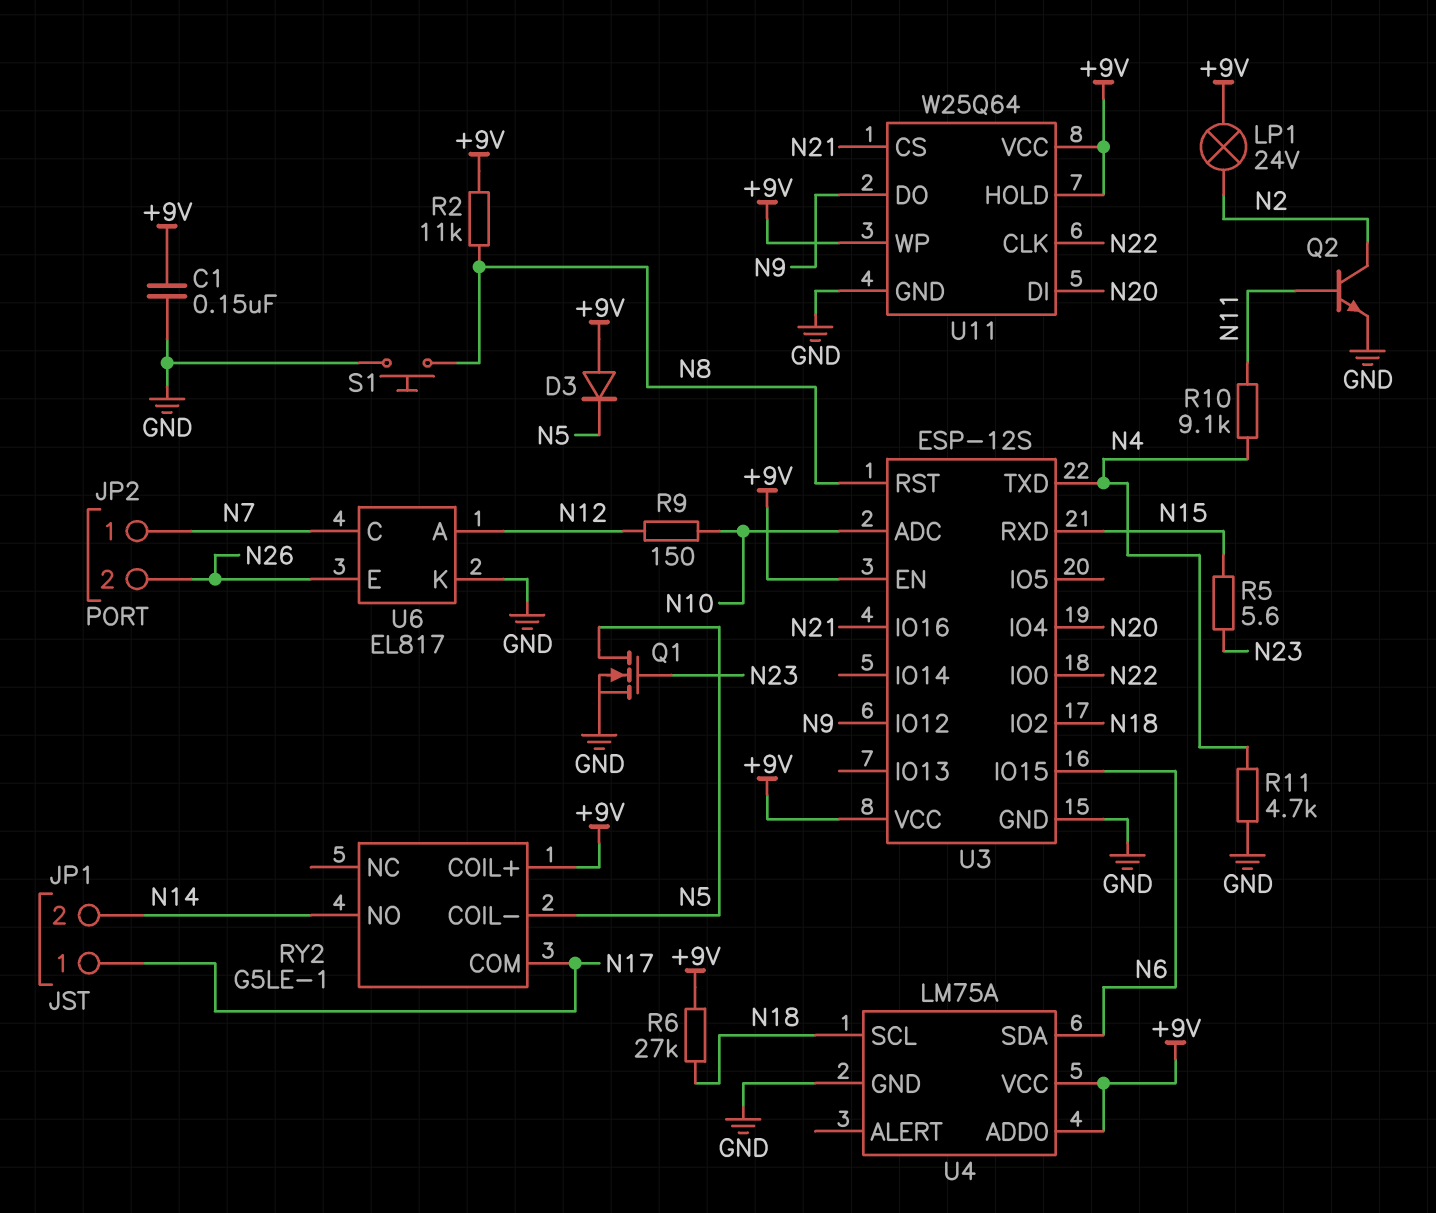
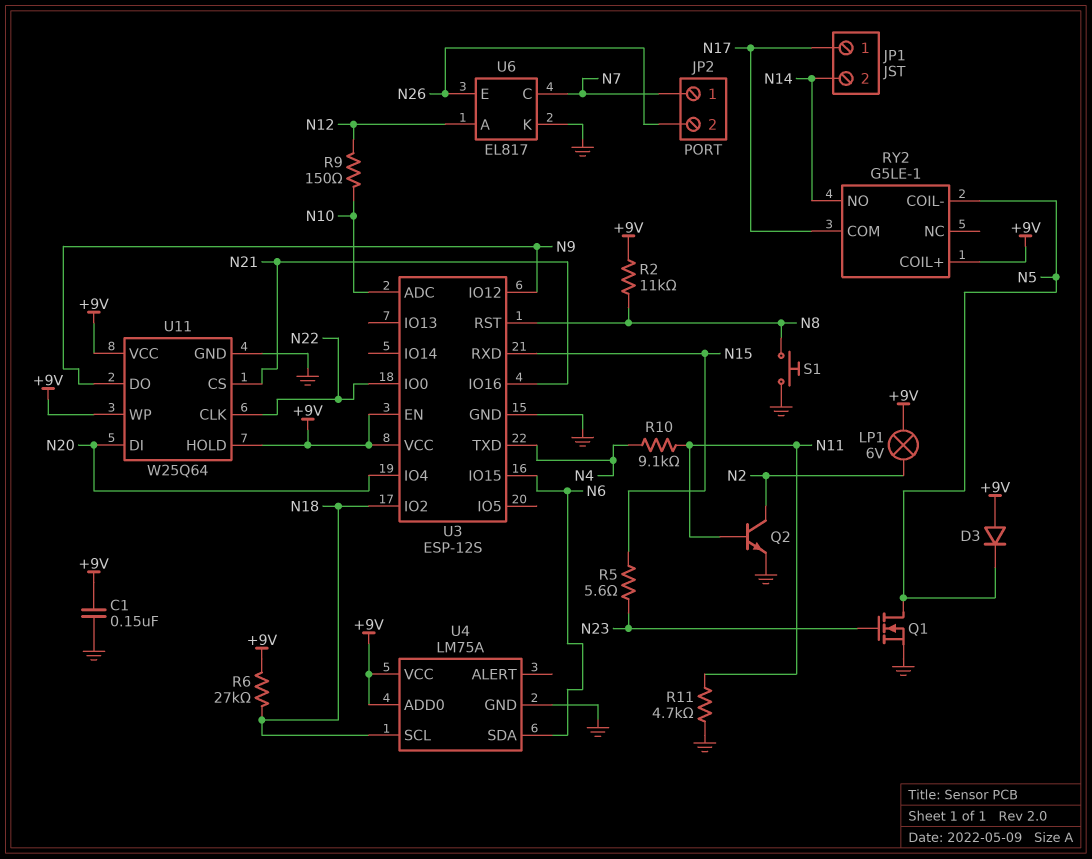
LP1: lamp 24V (+9V, N2) -> lamp 6V (+9V, N2)
R11: 4.7k (GND, N4) -> 4.7k (GND, N11)

